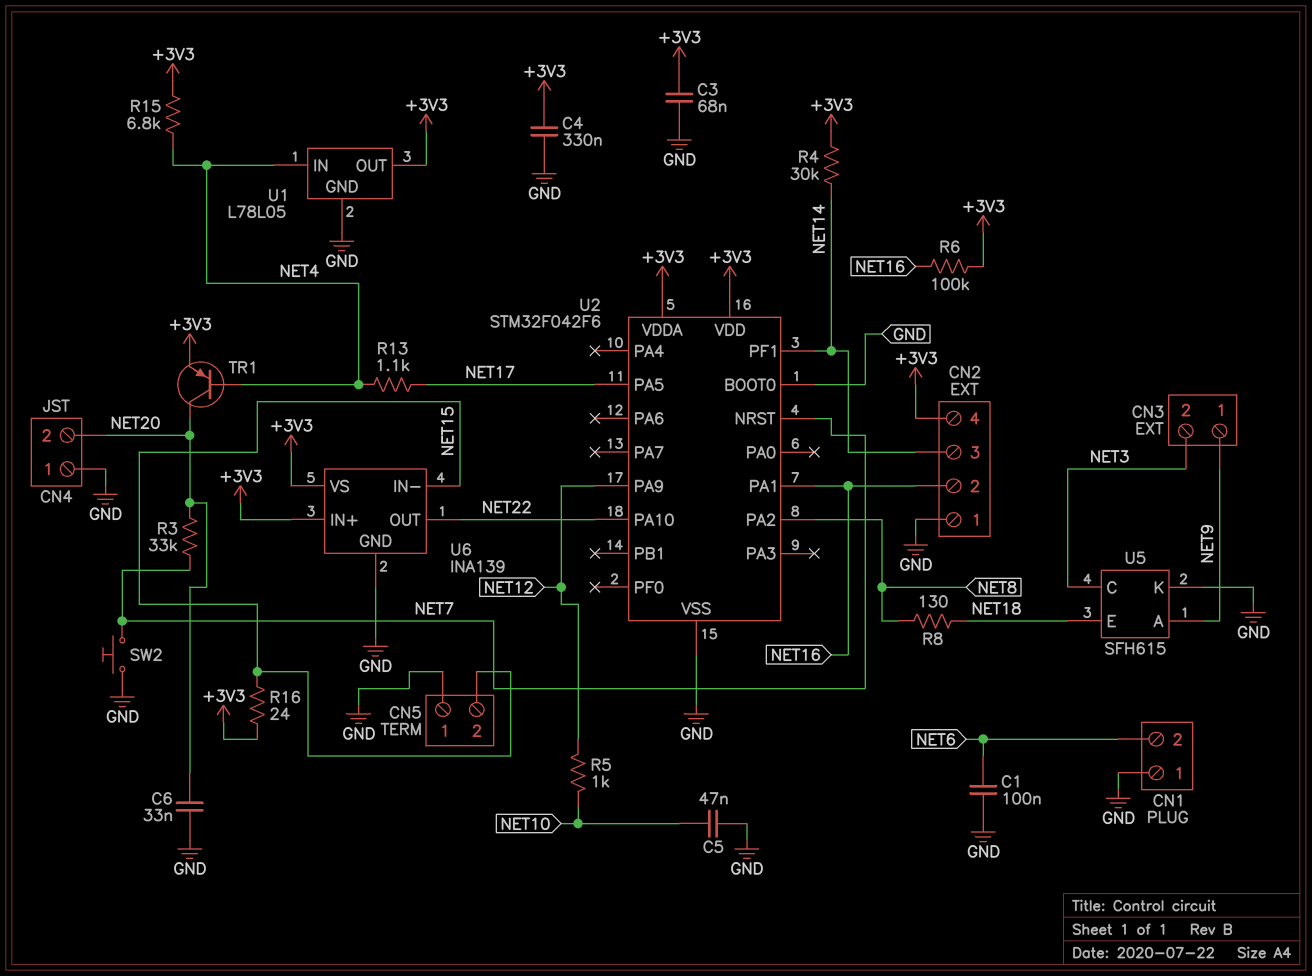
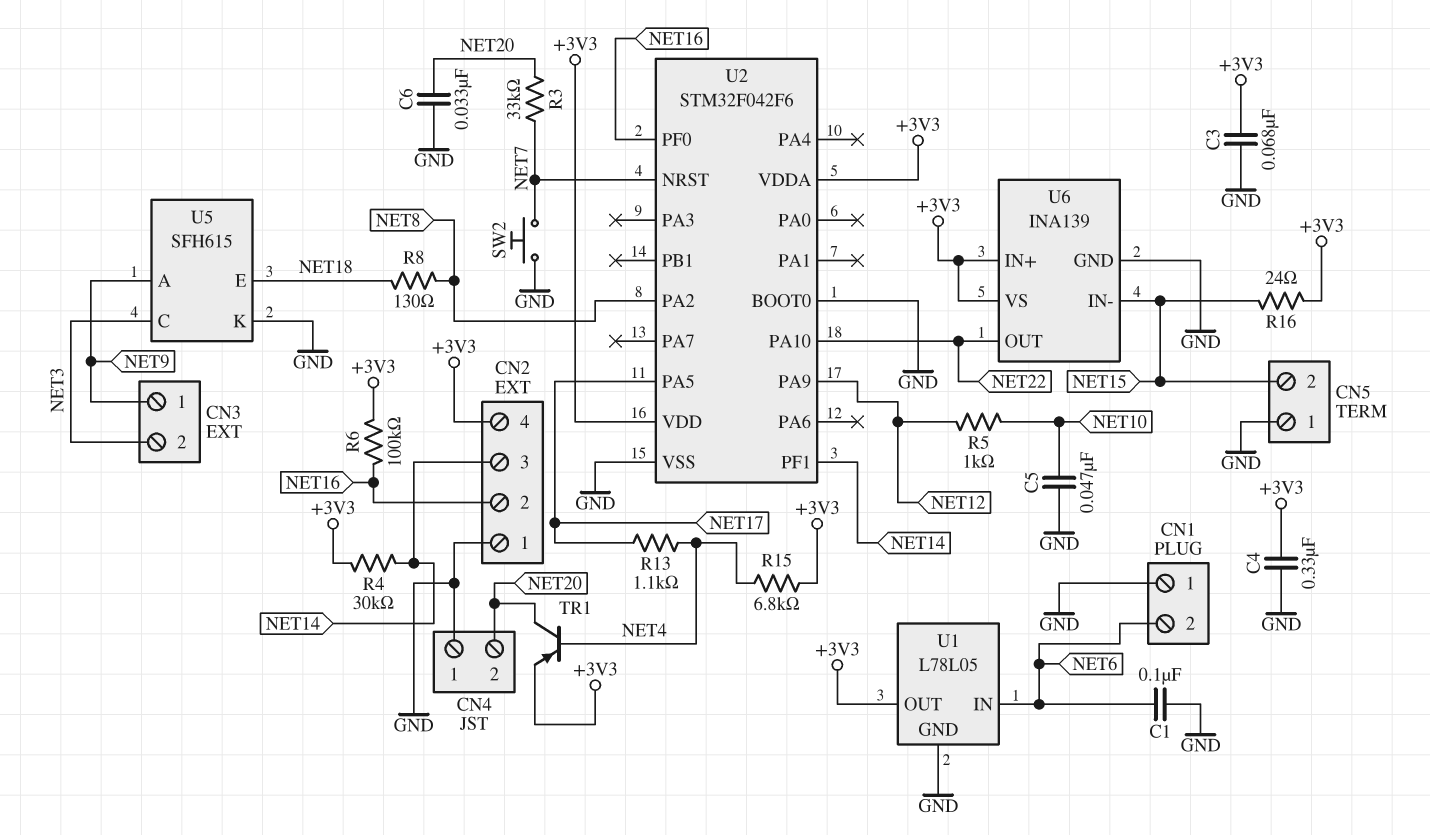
U1 pin IN: NET4 -> NET6
U2 pin PA1: NET16 -> none
U2 pin PF0: none -> NET16

